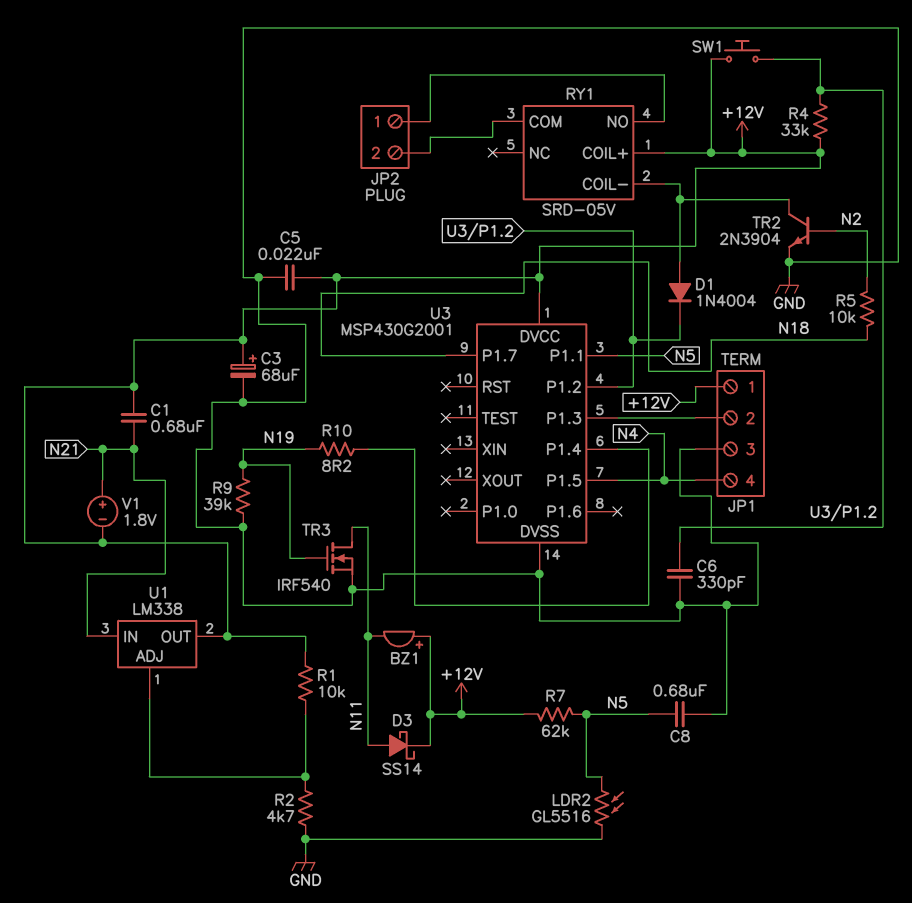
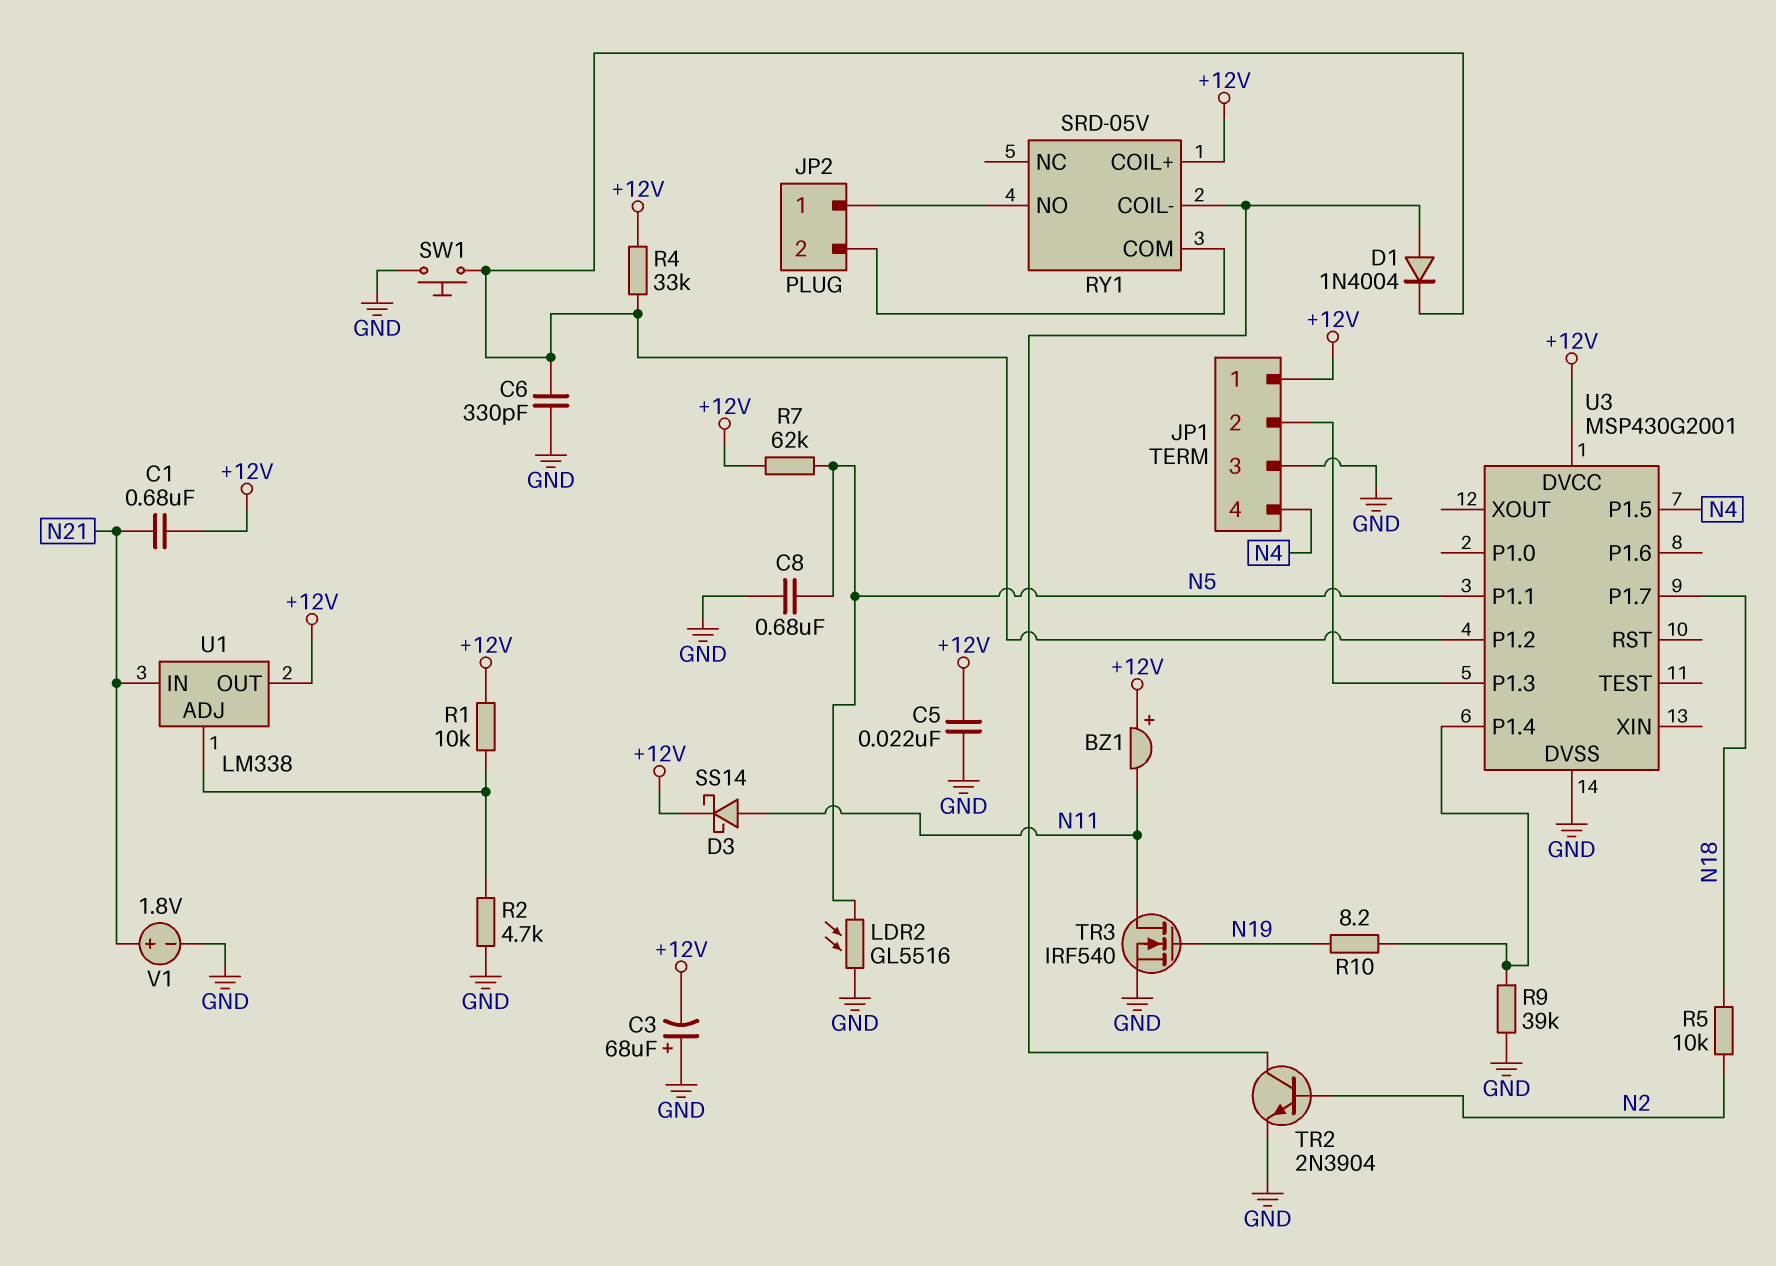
C3: 68uF (plus +12V, minus GND) -> 68uF (plus GND, minus +12V)
R9: 39k (GND, N19) -> 39k (GND, U3/P1.4)
SW1: button (+12V, U3/P1.2) -> button (GND, U3/P1.2)
V1: 1.8V (plus N21, minus +12V) -> 1.8V (plus N21, minus GND)

